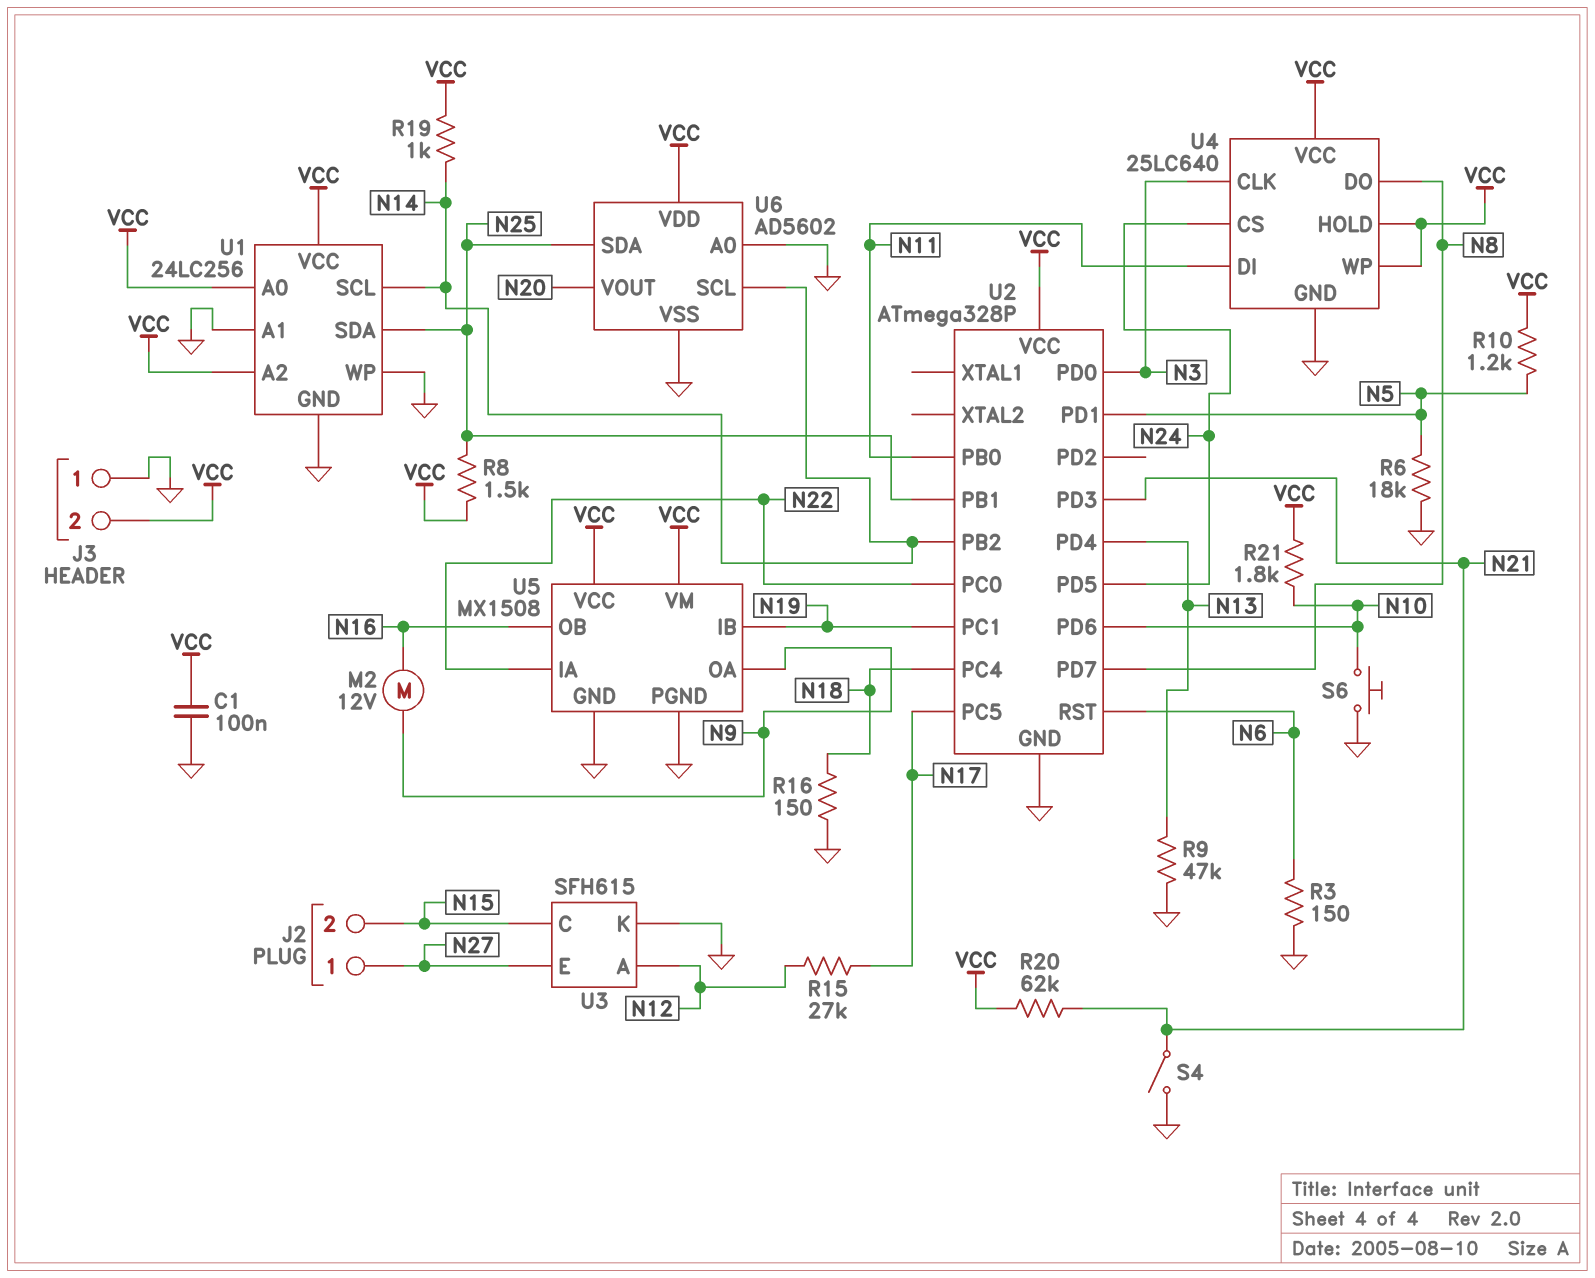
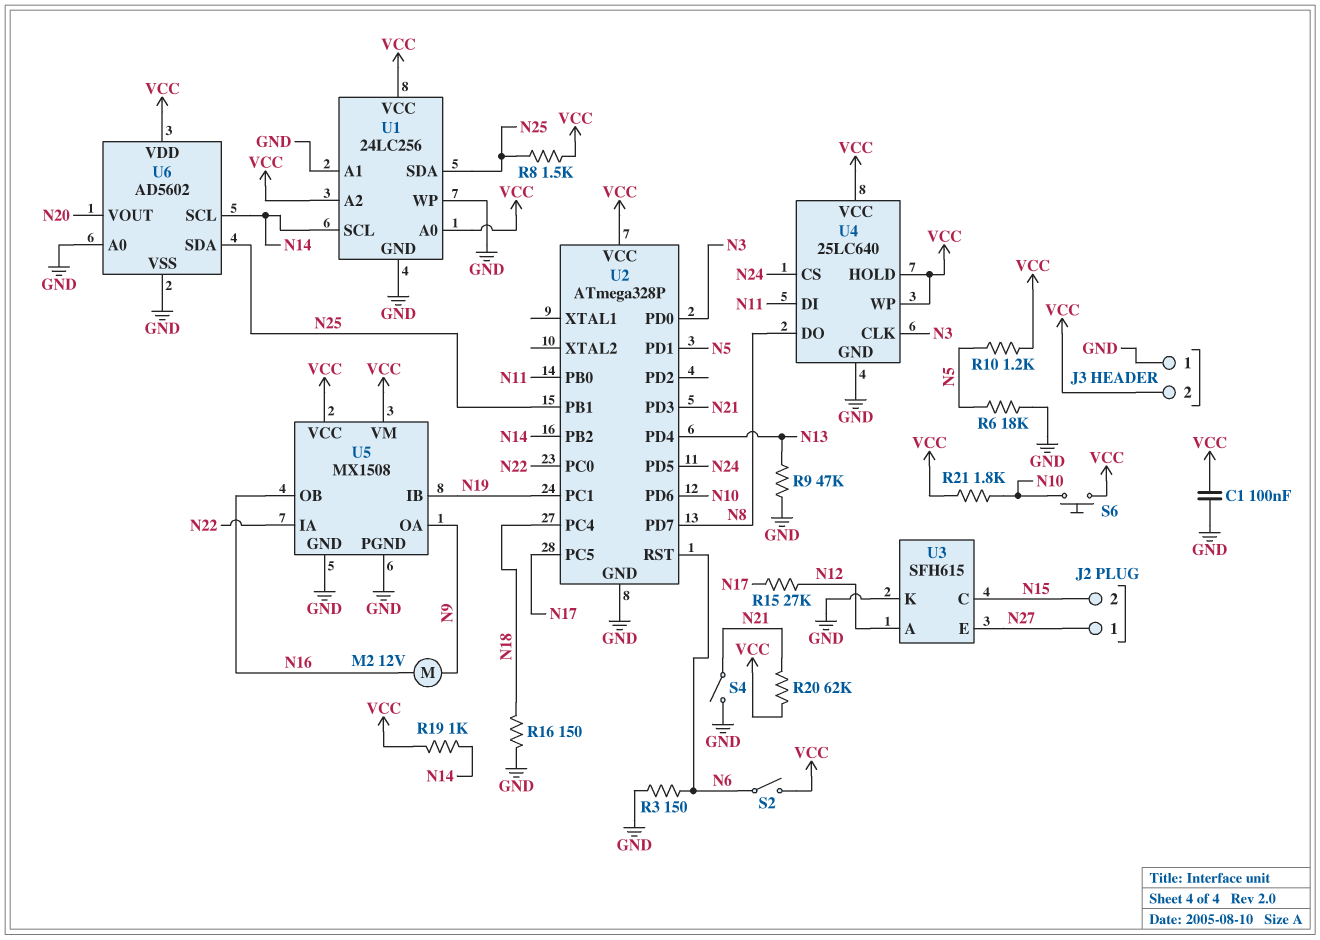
S2: none -> switch (N6, VCC)
S6: button (GND, N10) -> button (N10, VCC)

